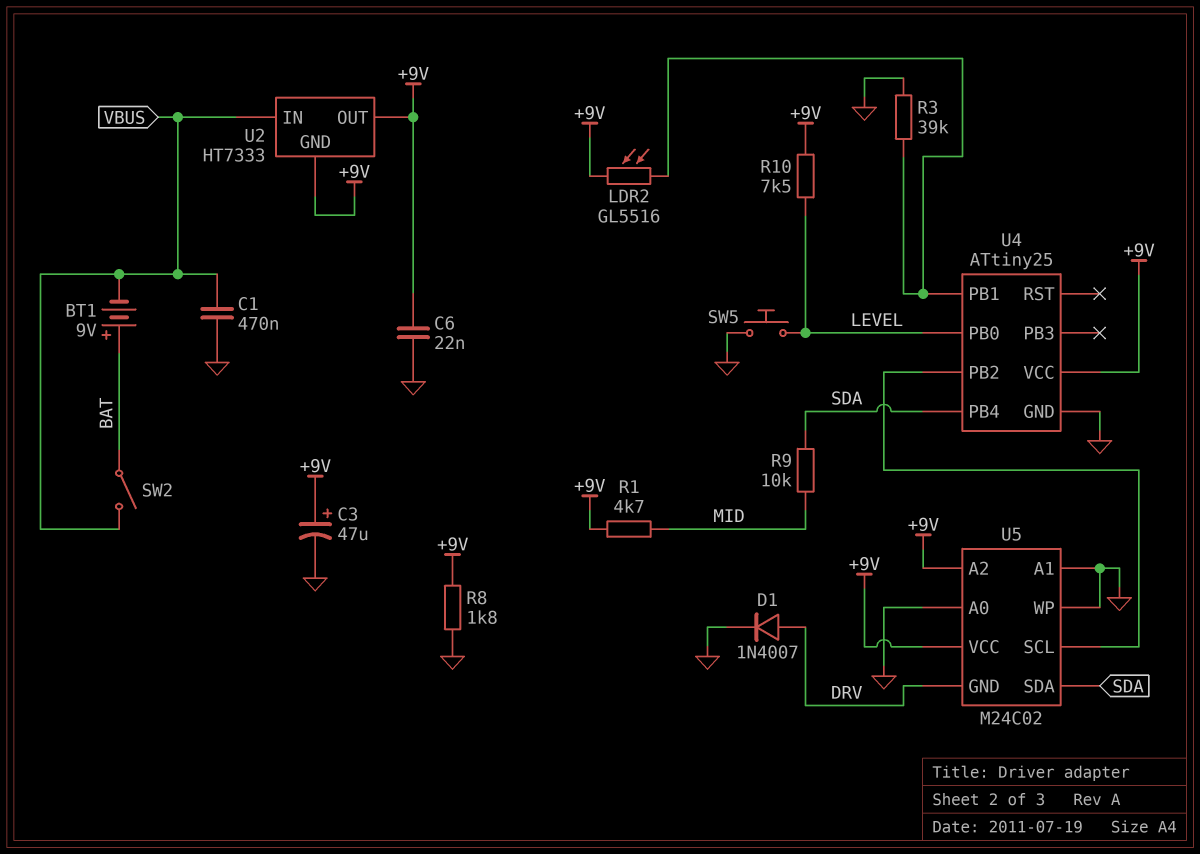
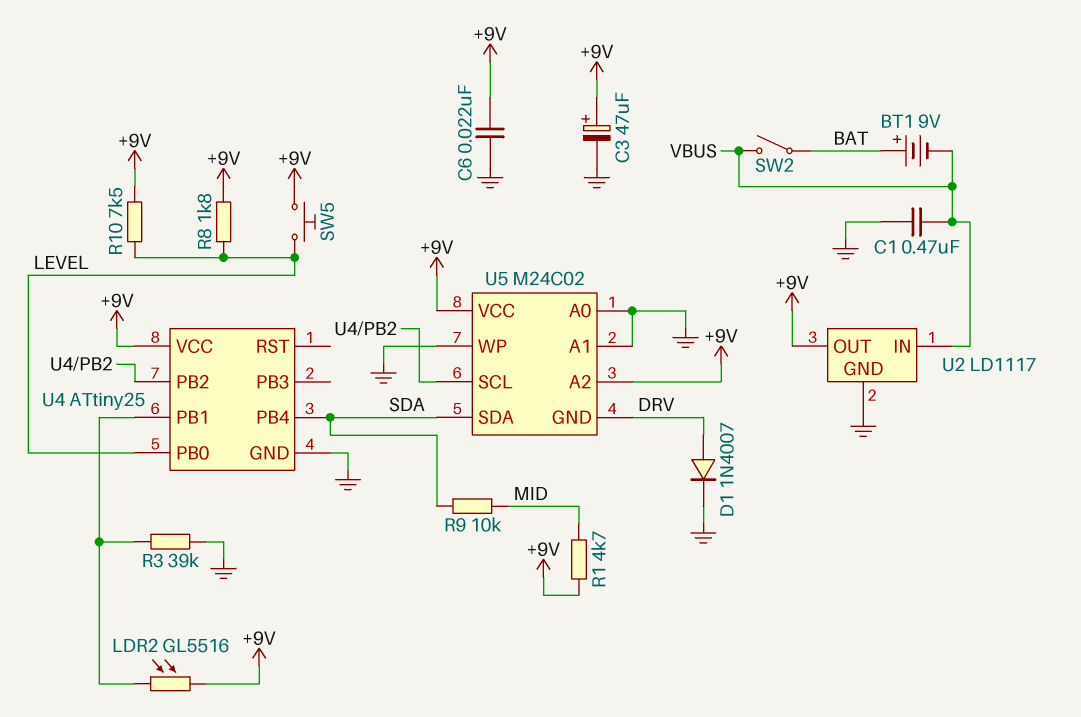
R8: 1.8k (+9V, GND) -> 1.8k (+9V, LEVEL)
SW5: button (GND, LEVEL) -> button (+9V, LEVEL)
U2: HT7333 -> LD1117
U2 pin GND: +9V -> GND

